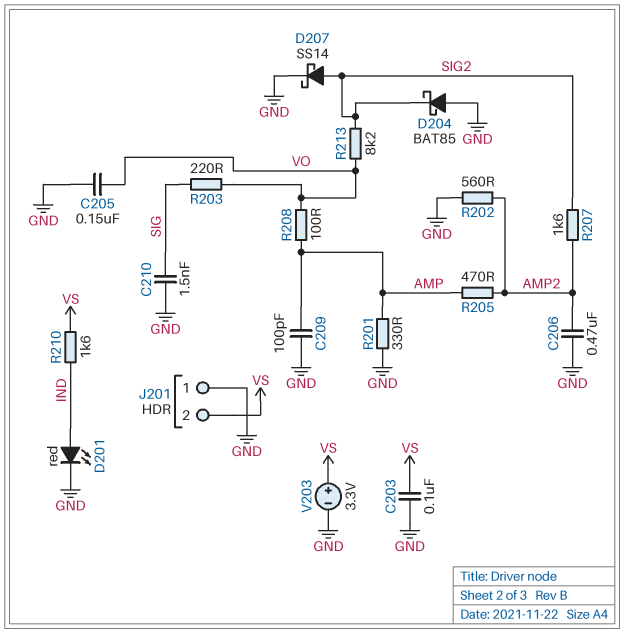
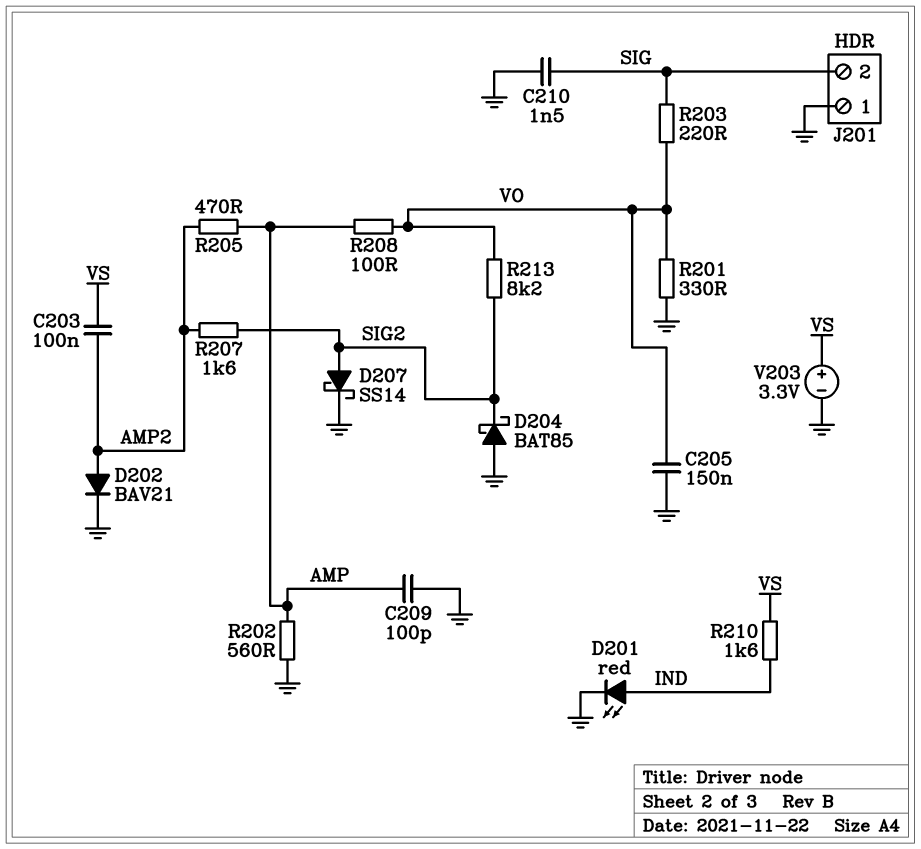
C203: 100nF (GND, VS) -> 100nF (AMP2, VS)
C206: 470nF (AMP2, GND) -> none
D202: none -> diode BAV21 (A AMP2, K GND)
J201 pin 2: VS -> SIG
R201: 330 (AMP, GND) -> 330 (GND, VO)
R202: 560 (AMP2, GND) -> 560 (AMP, GND)

